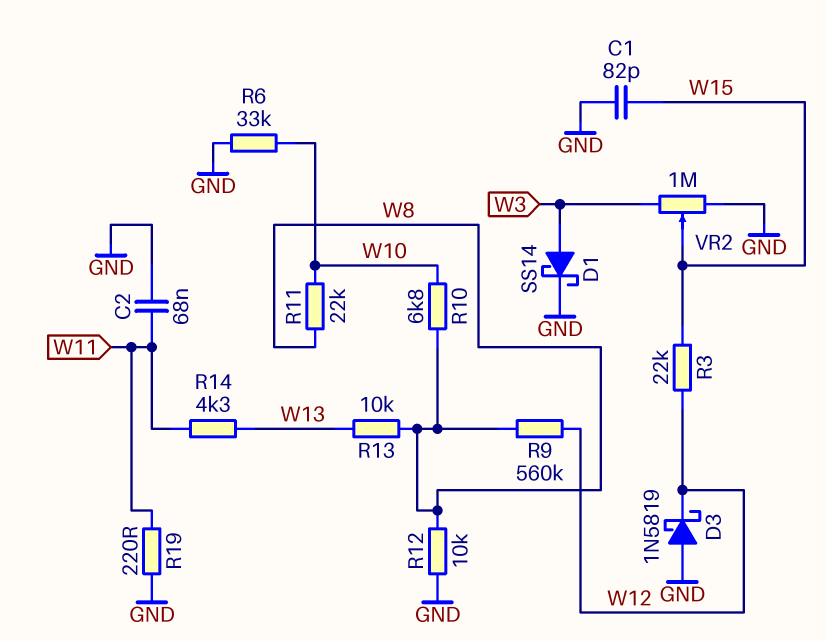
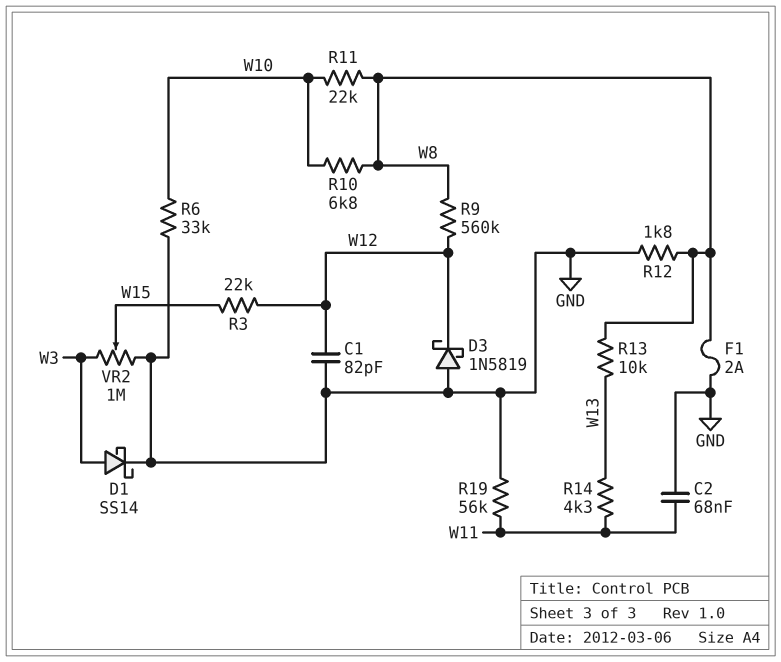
C1: 82pF (GND, W15) -> 82pF (GND, W12)
F1: none -> 2A (GND, W8)
R12: 10k (GND, W8) -> 1.8k (GND, W8)
R19: 220 (GND, W11) -> 56k (GND, W11)

